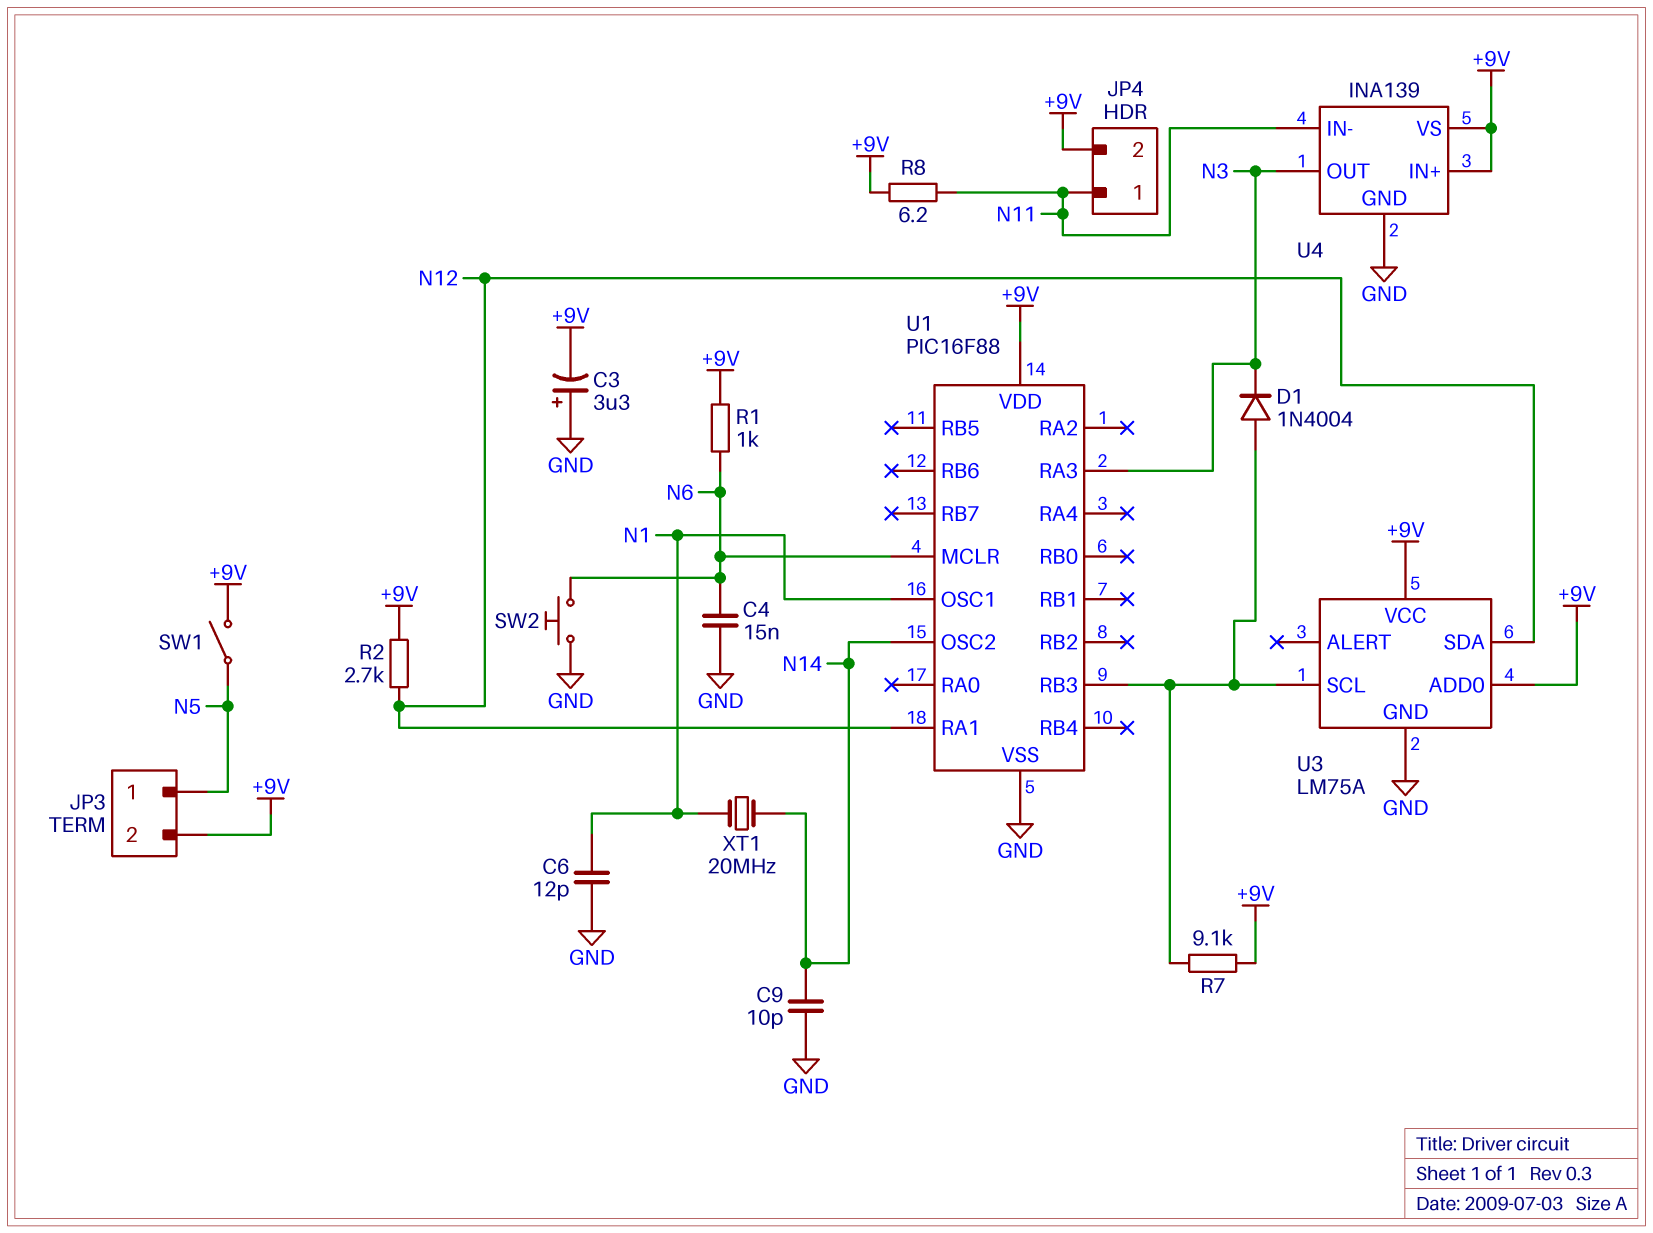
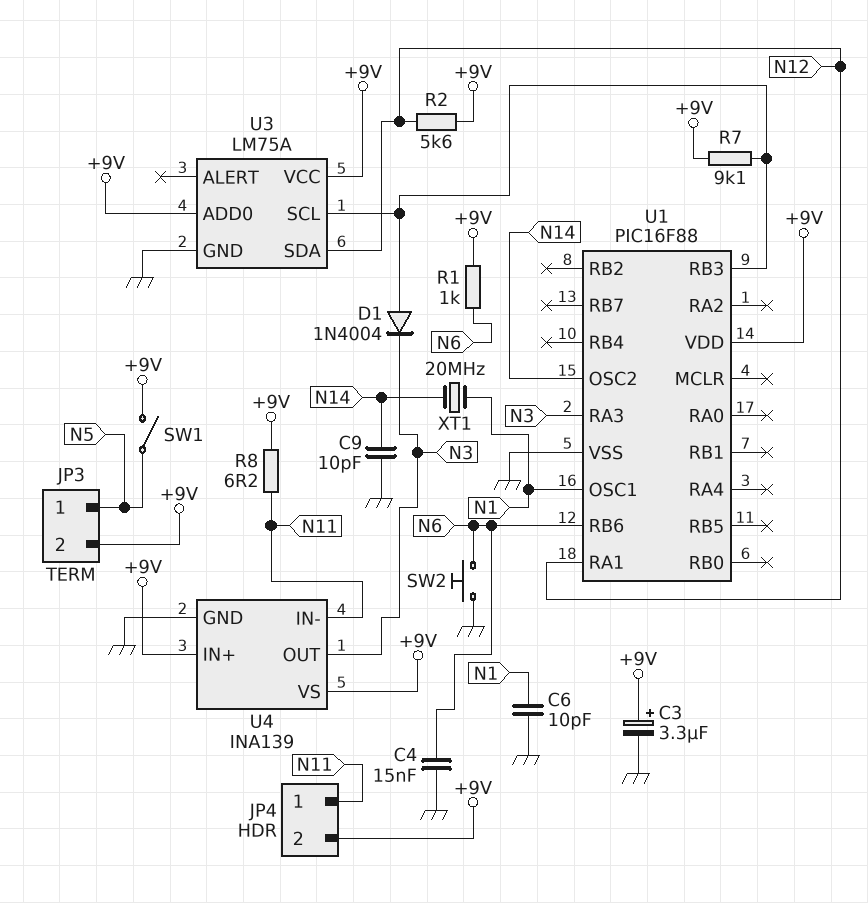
C3: 3.3uF (plus GND, minus +9V) -> 3.3uF (plus +9V, minus GND)
C6: 12pF (GND, N1) -> 10pF (GND, N1)
R2: 2.7k (+9V, N12) -> 5.6k (+9V, N12)
U1 pin MCLR: N6 -> none
U1 pin RB6: none -> N6

